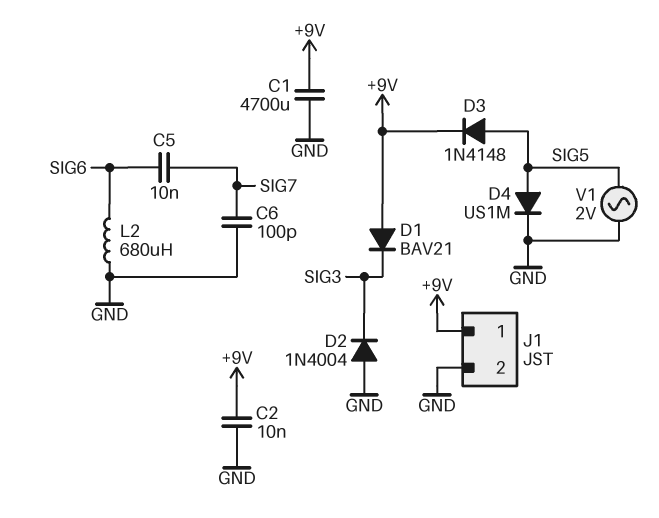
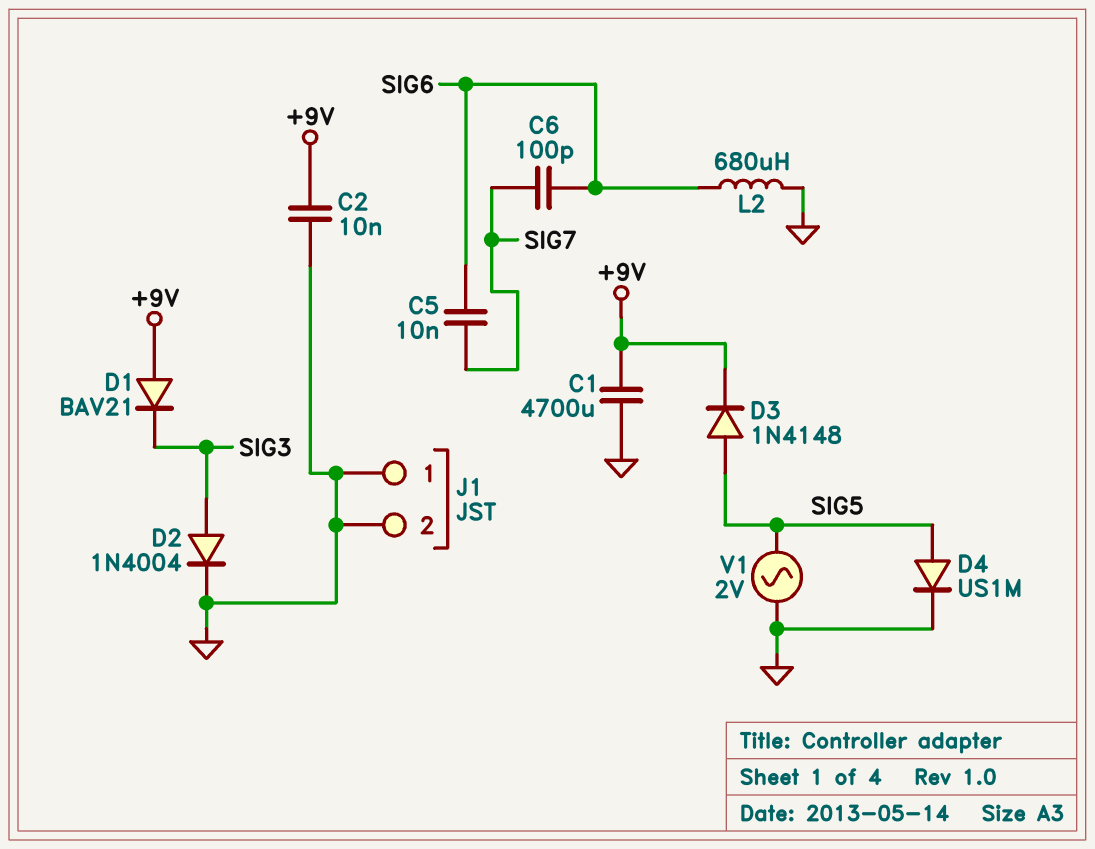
C6: 100pF (GND, SIG7) -> 100pF (SIG6, SIG7)
D2: diode 1N4004 (A GND, K SIG3) -> diode 1N4004 (A SIG3, K GND)
J1 pin 1: +9V -> GND

